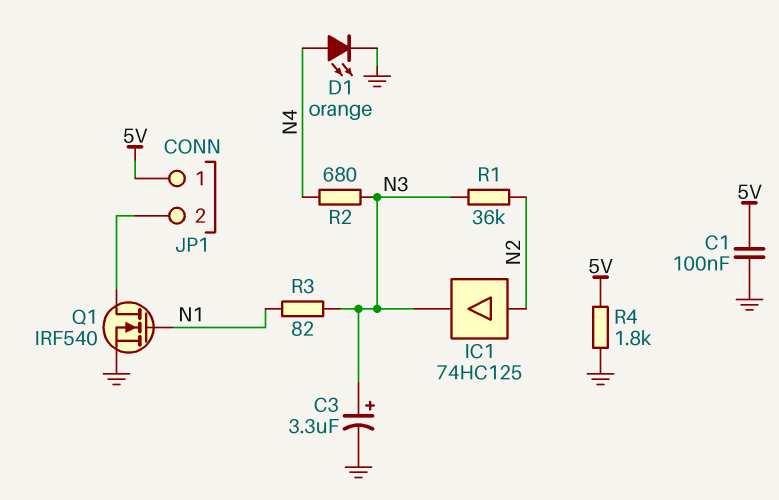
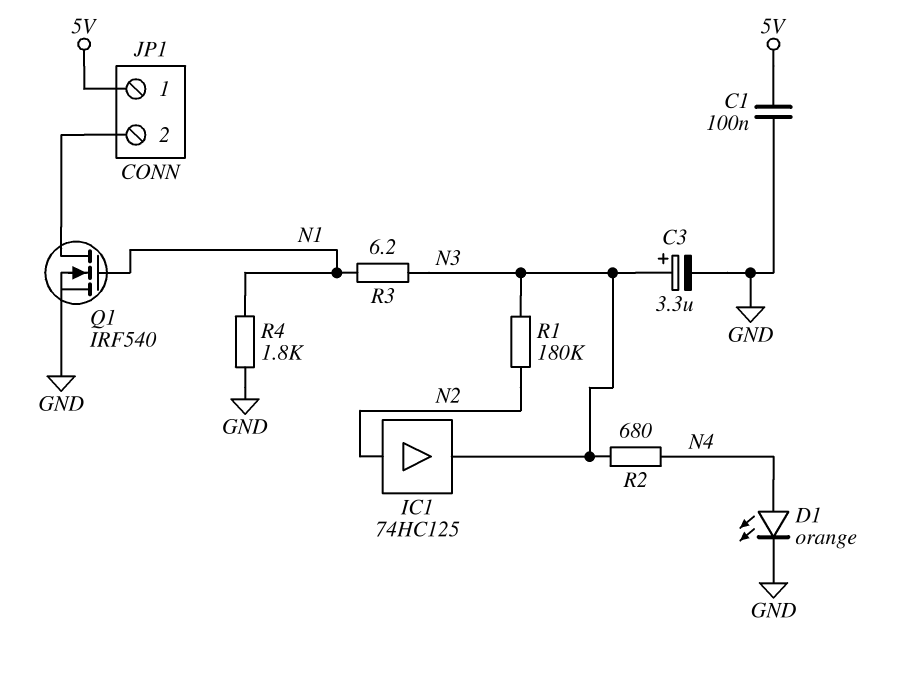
R1: 36k (N2, N3) -> 180k (N2, N3)
R3: 82 (N1, N3) -> 6.2 (N1, N3)
R4: 1.8k (5V, GND) -> 1.8k (GND, N1)

